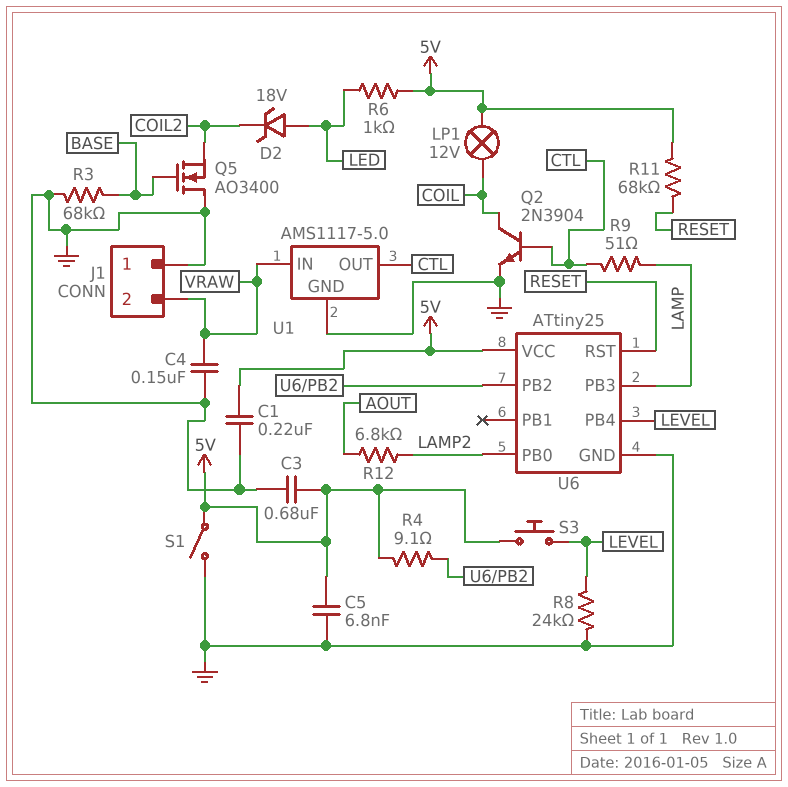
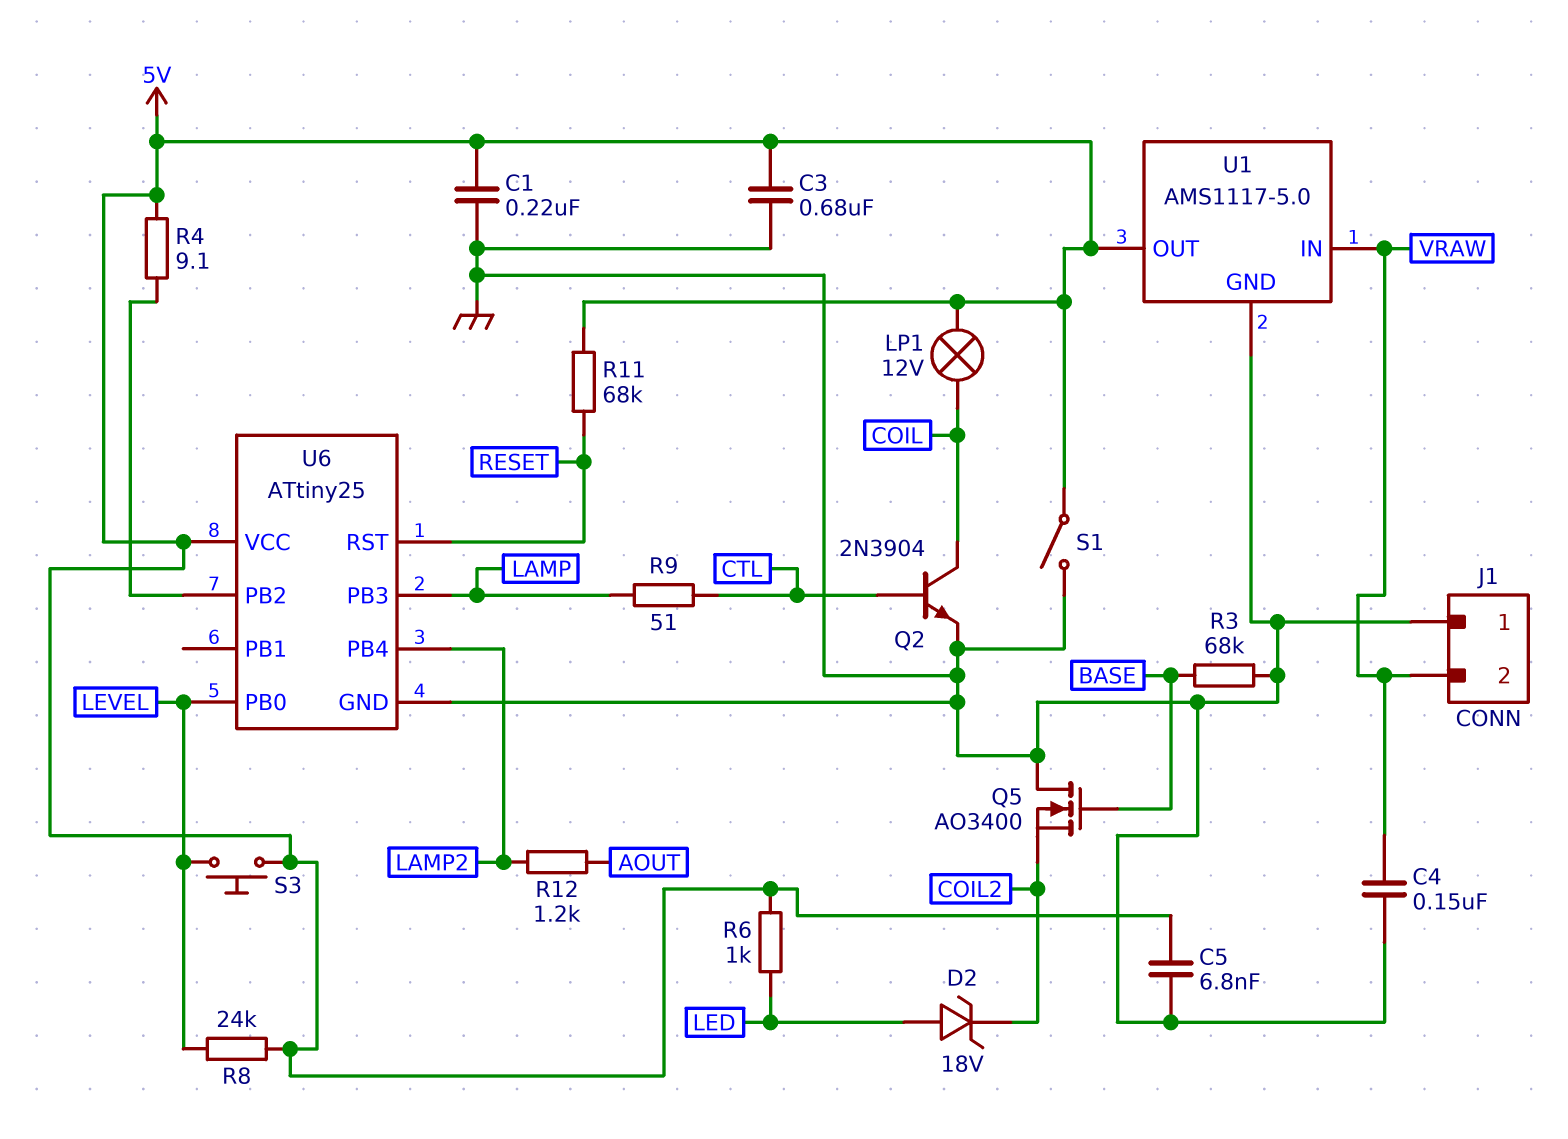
R8: 24k (GND, LEVEL) -> 24k (5V, LEVEL)
R12: 6.8k (AOUT, LAMP2) -> 1.2k (AOUT, LAMP2)
U1 pin OUT: CTL -> 5V
U6 pin PB0: LAMP2 -> LEVEL
U6 pin PB4: LEVEL -> LAMP2

